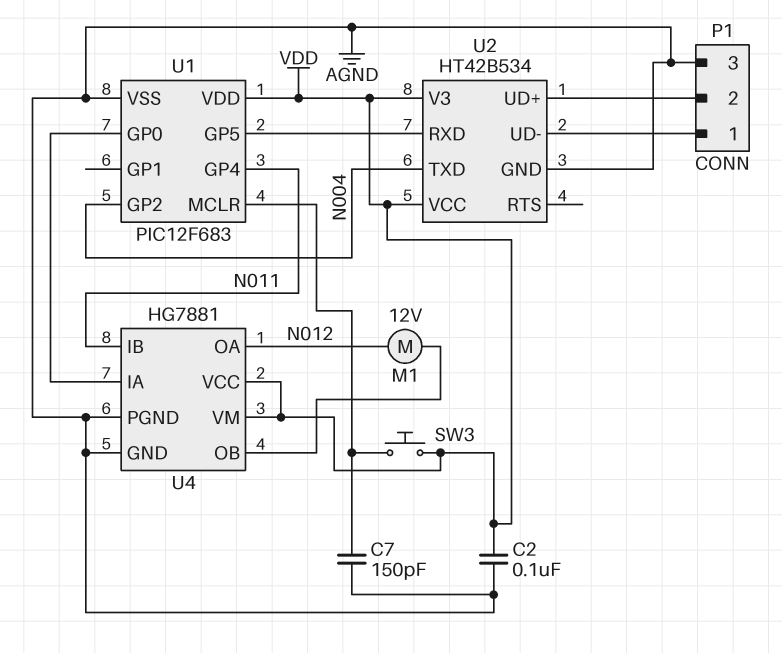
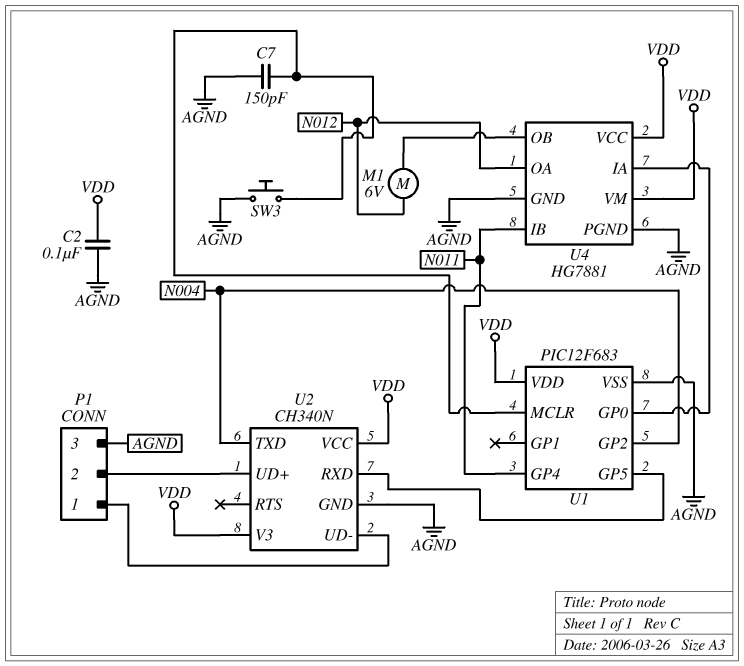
M1: motor 12V (N012, U4/OB) -> motor 6V (N012, U4/OB)
SW3: button (U1/MCLR, VDD) -> button (AGND, U1/MCLR)
U2: HT42B534 -> CH340N

